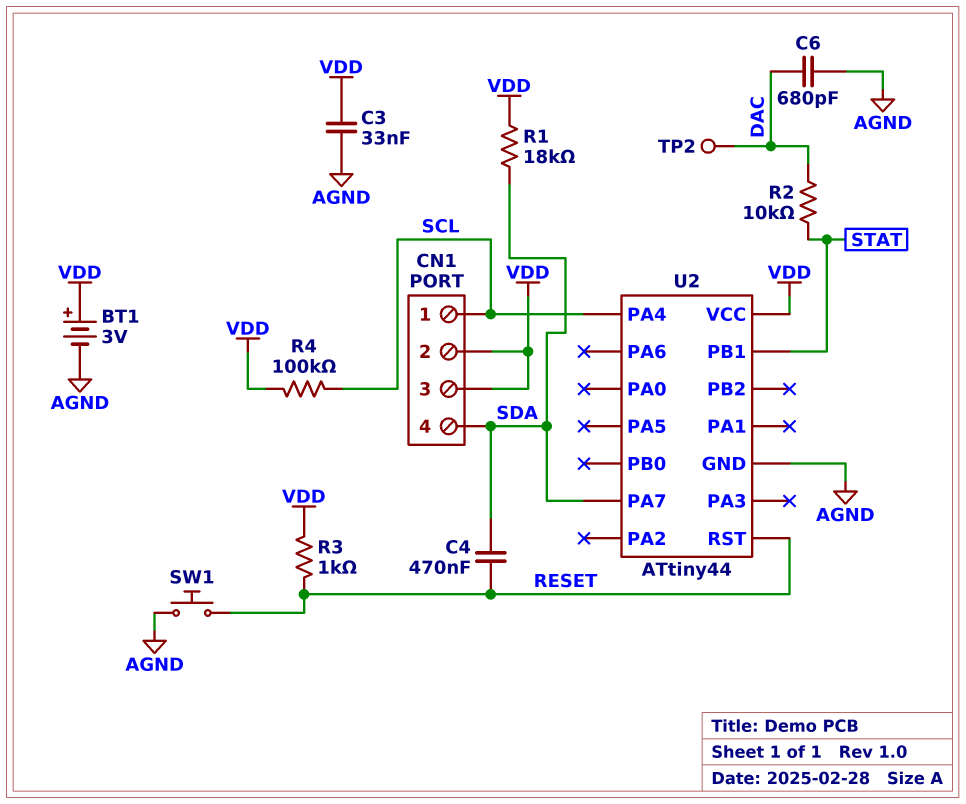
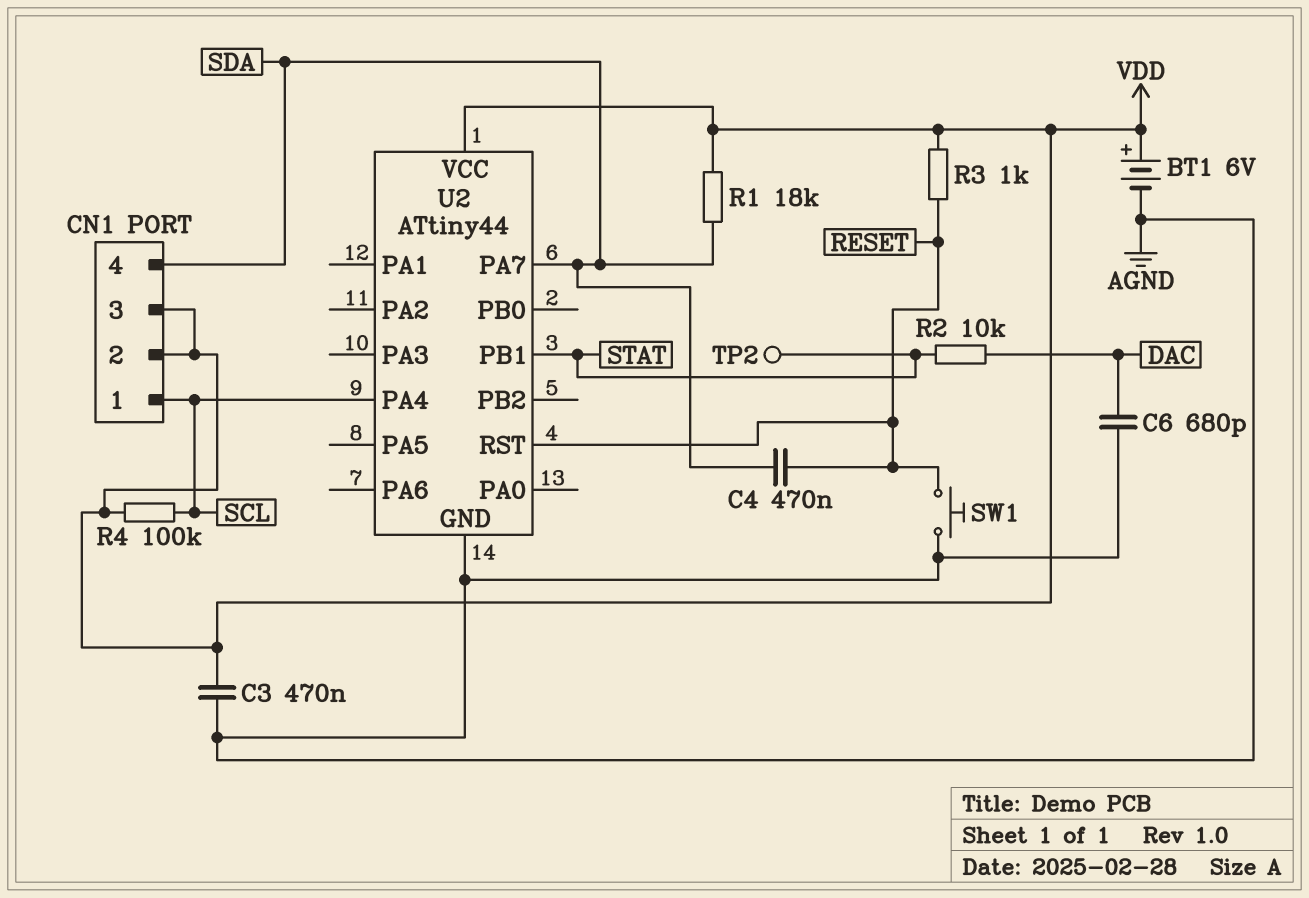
BT1: 3V (plus VDD, minus AGND) -> 6V (plus VDD, minus AGND)
C3: 33nF (AGND, VDD) -> 470nF (AGND, VDD)
TP2: test point (DAC) -> test point (STAT)

